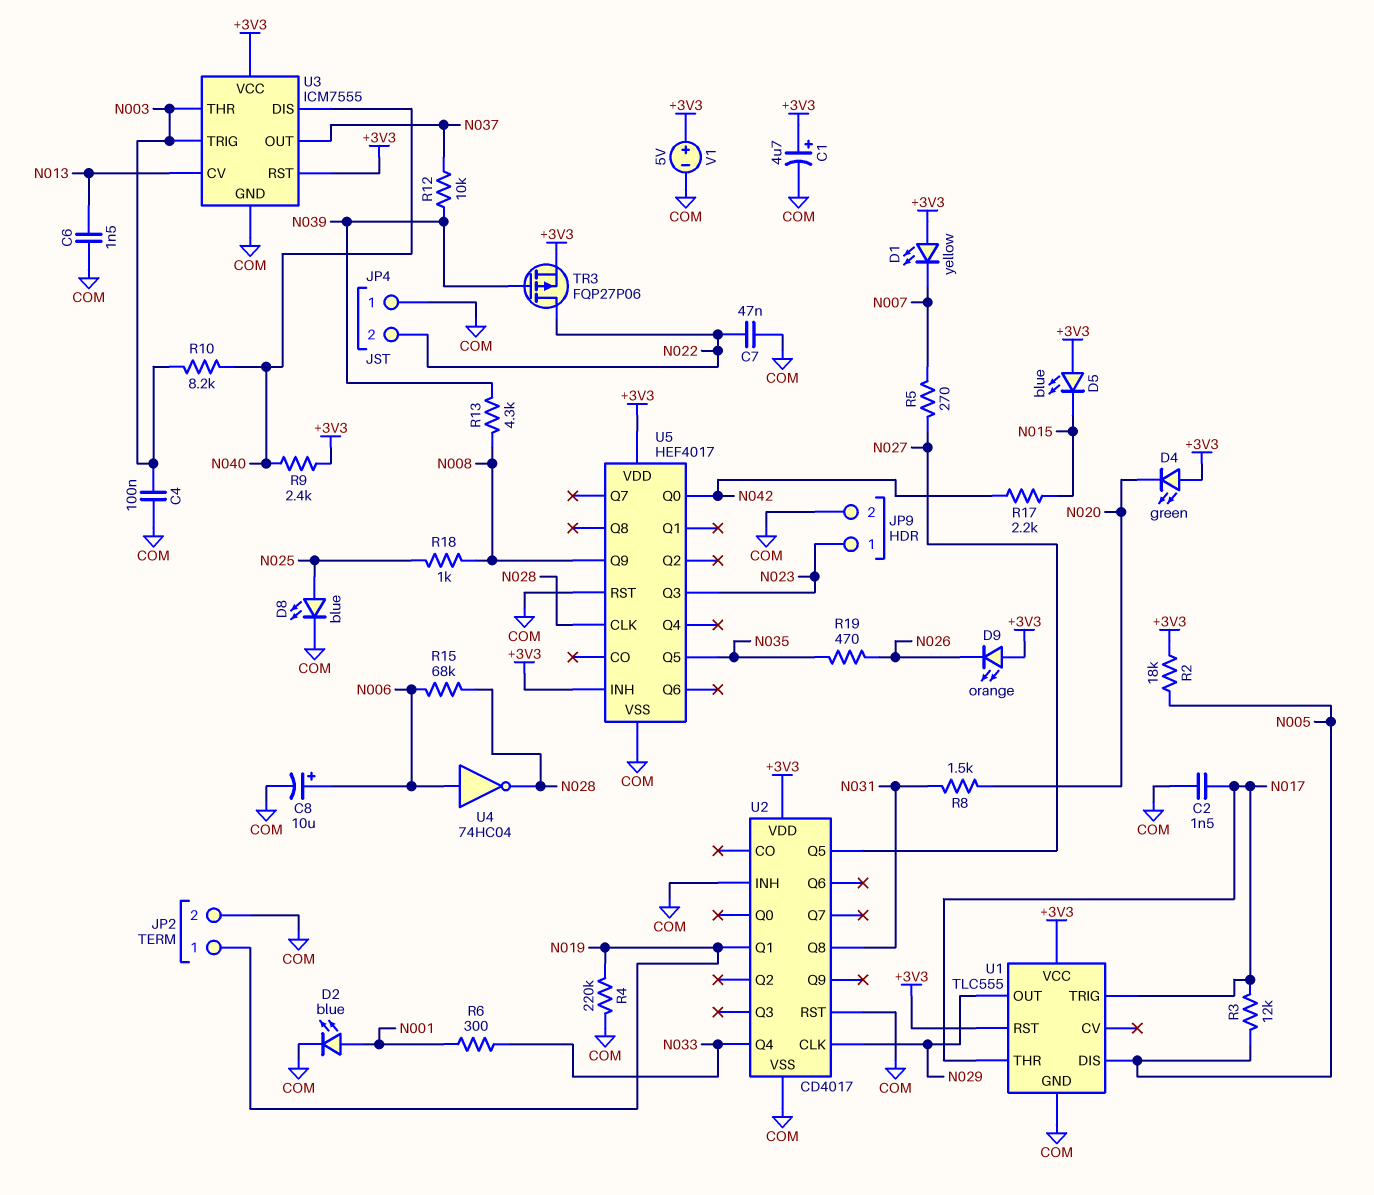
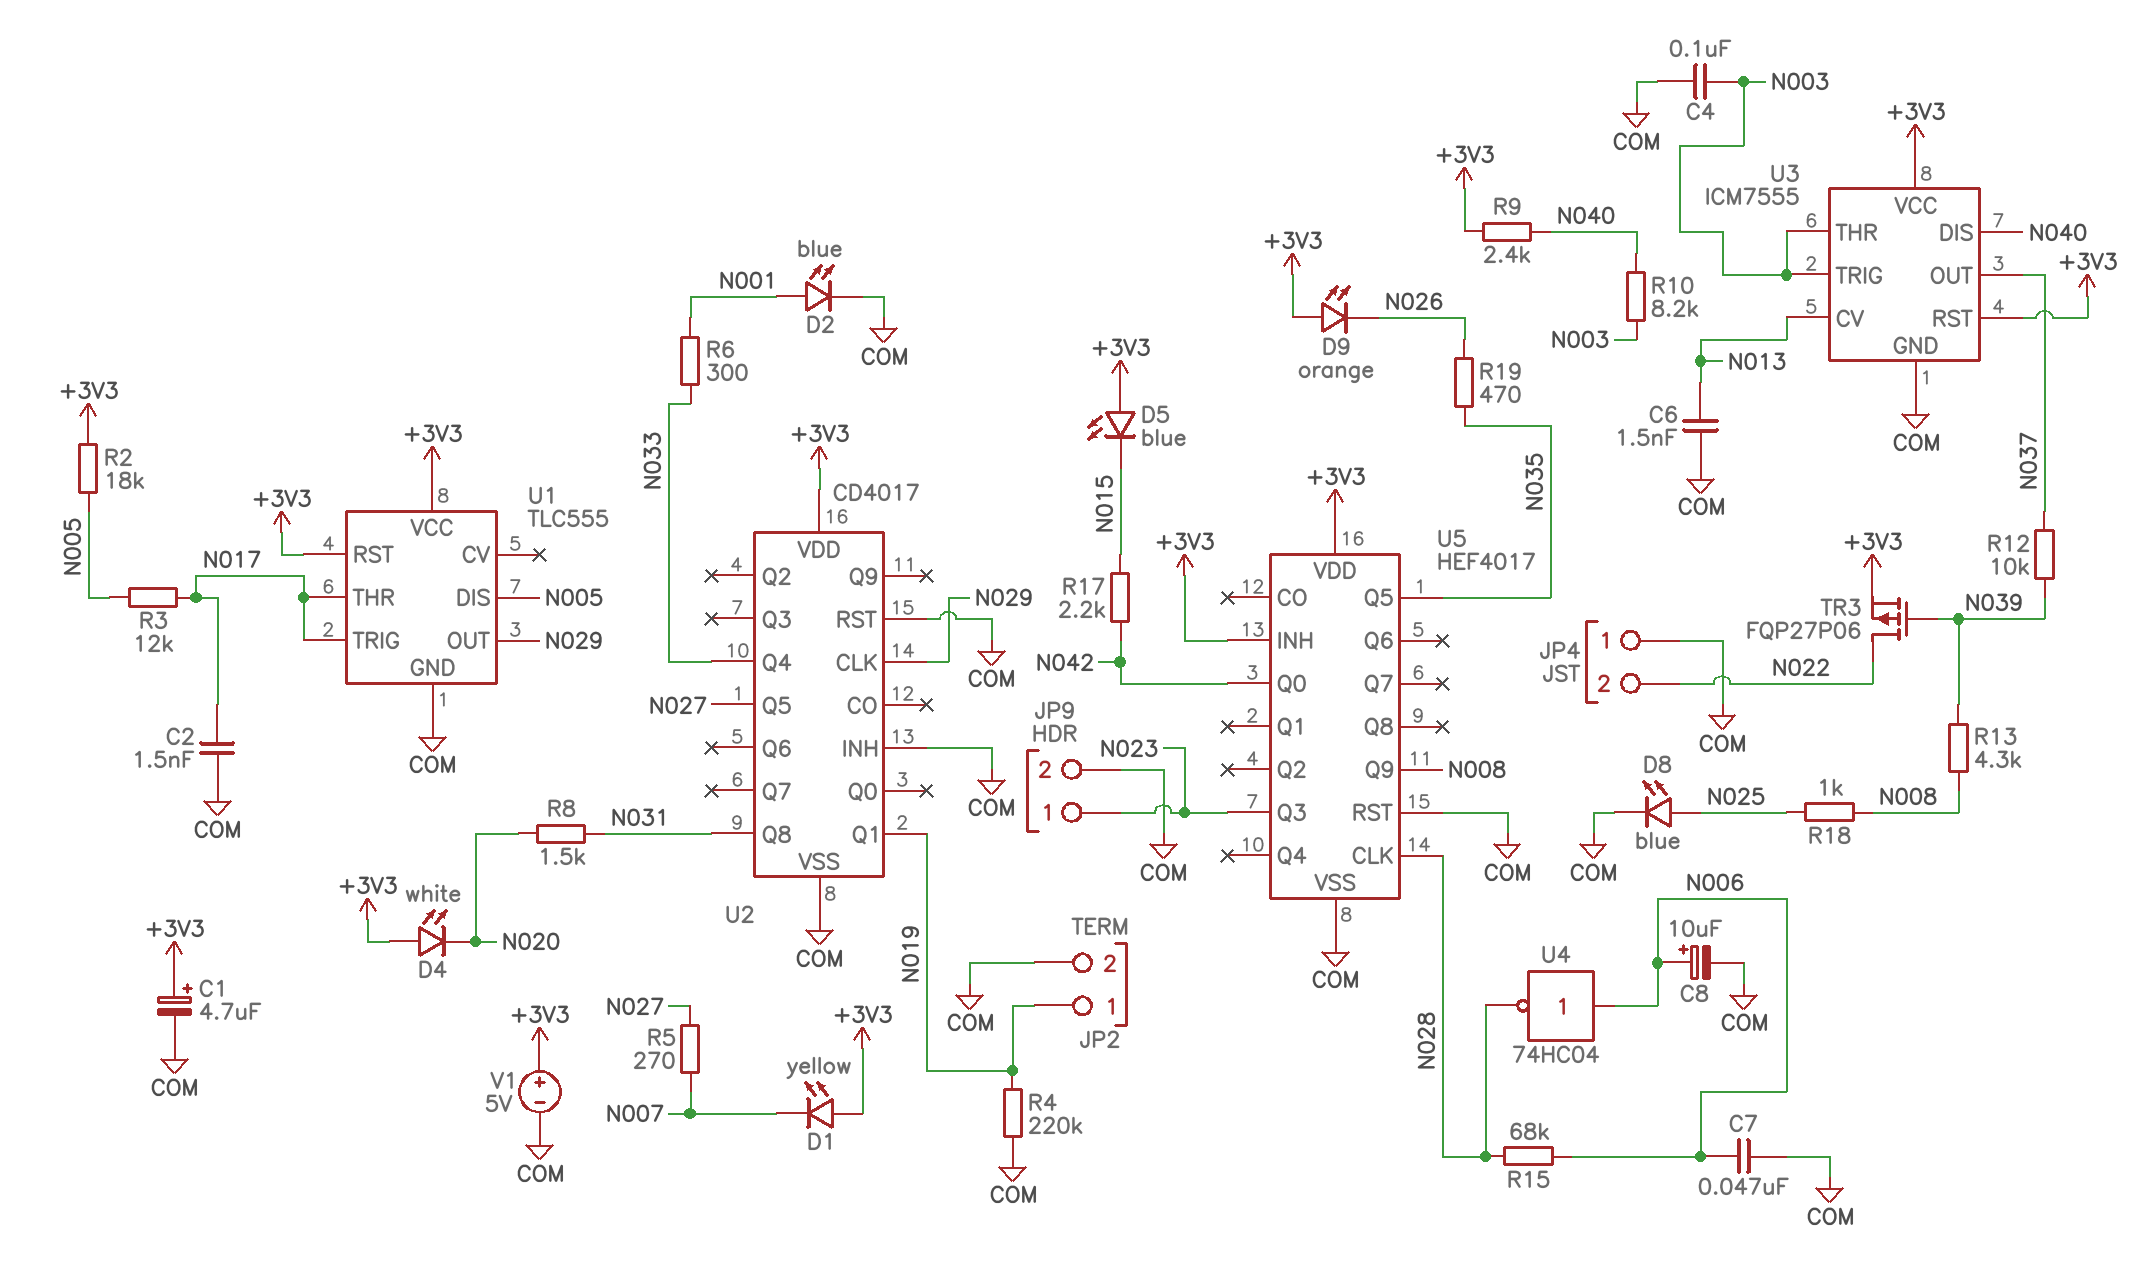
C7: 47nF (COM, N022) -> 47nF (COM, N006)
D4: LED green (A +3V3, K N020) -> LED white (A +3V3, K N020)

